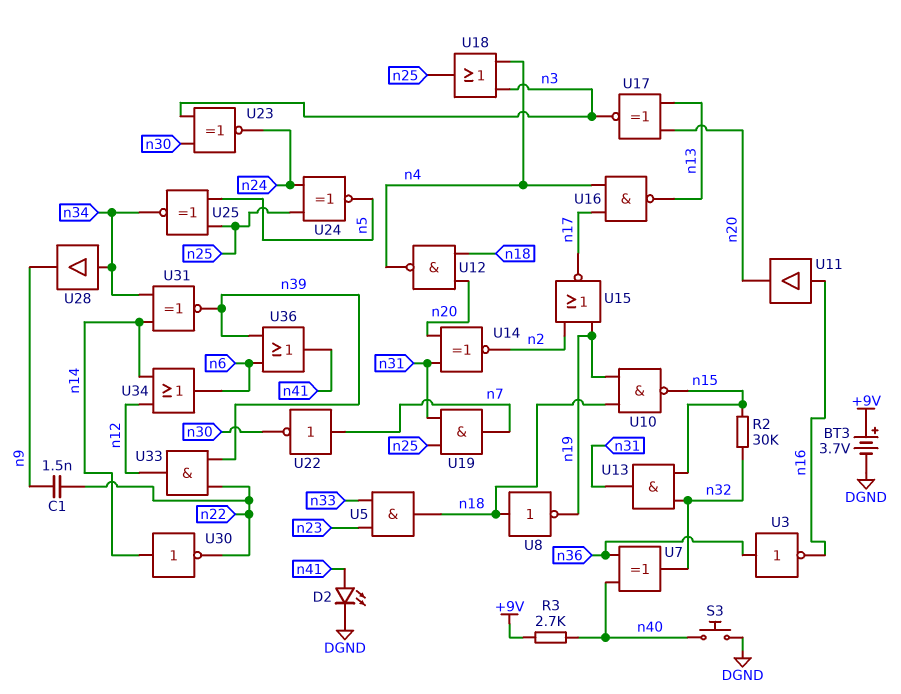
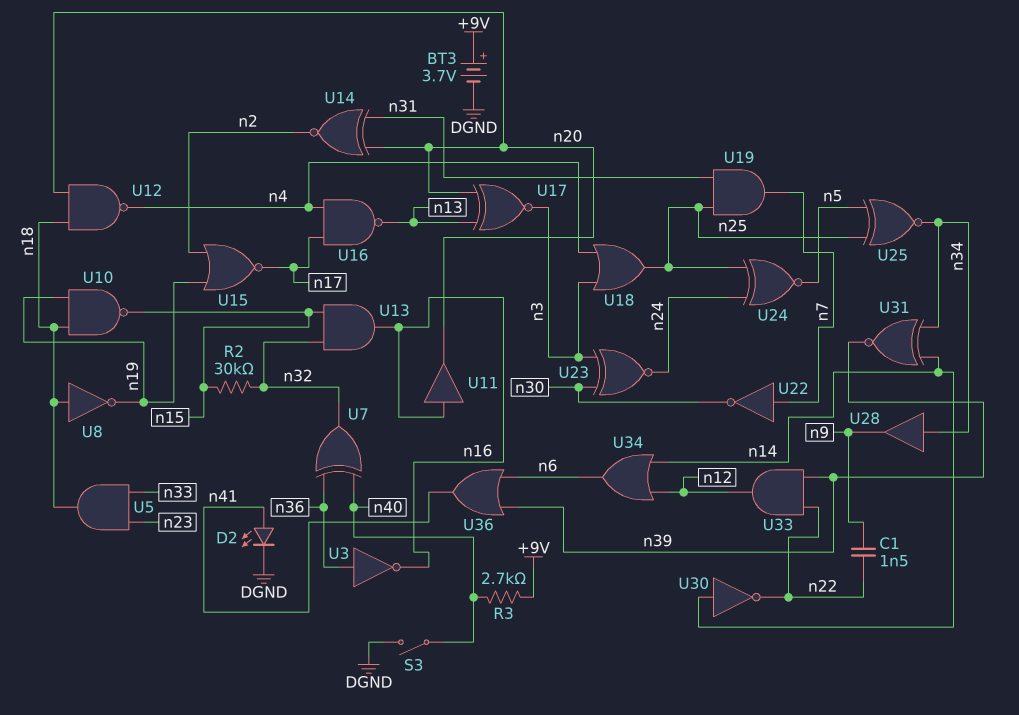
S3: button (DGND, n40) -> switch (DGND, n40)
U13: AND (in n15, in n32, out n31) -> AND (in n15, in n32, out n16)

